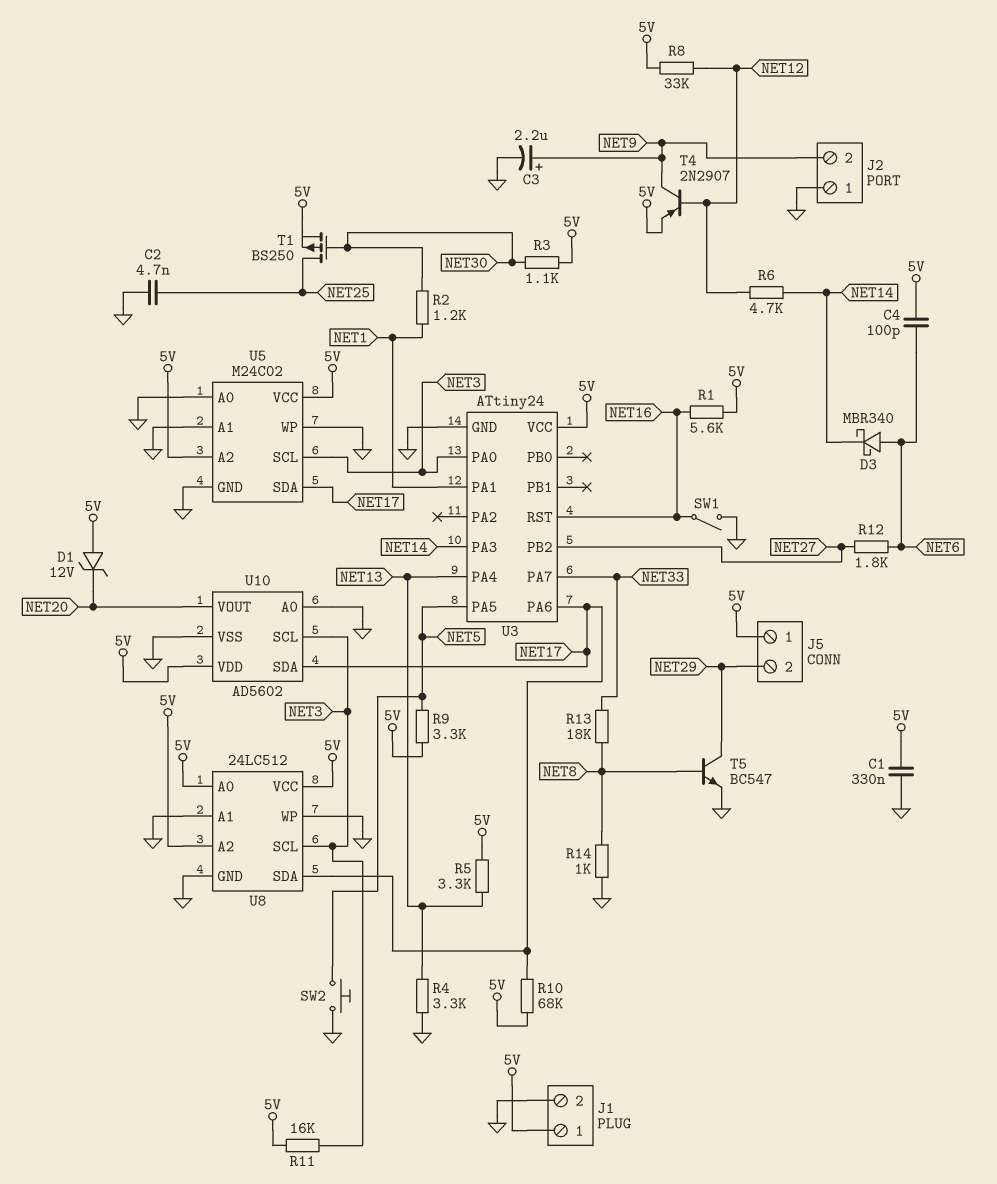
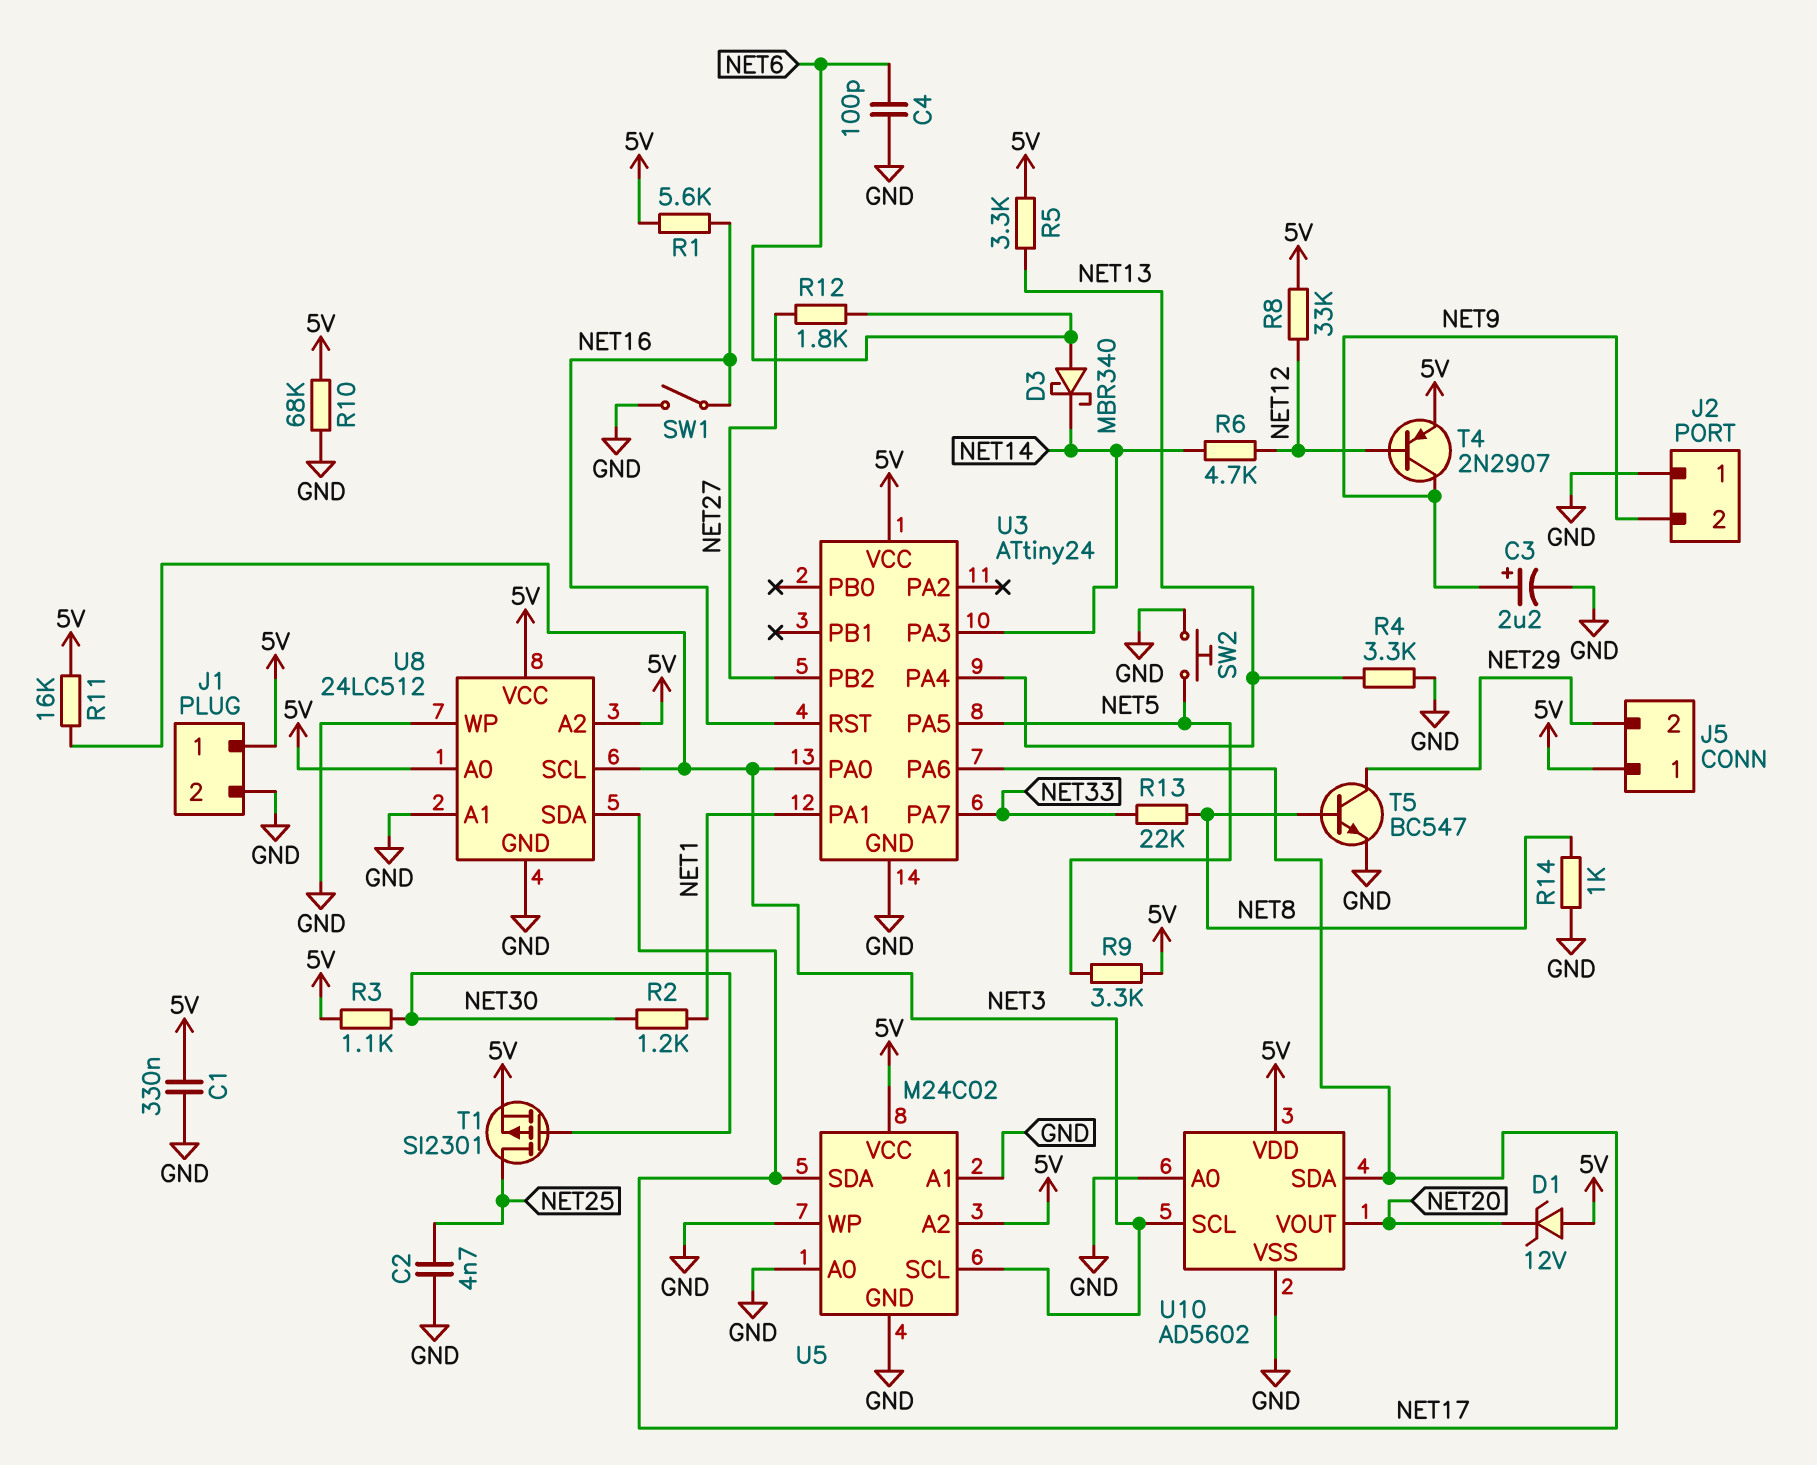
C4: 100pF (5V, NET6) -> 100pF (GND, NET6)
R10: 68k (5V, NET17) -> 68k (5V, GND)
R13: 18k (NET8, NET33) -> 22k (NET8, NET33)
T1: PMOS BS250 (G NET30, D NET25, S 5V) -> PMOS SI2301 (G NET30, D NET25, S 5V)

